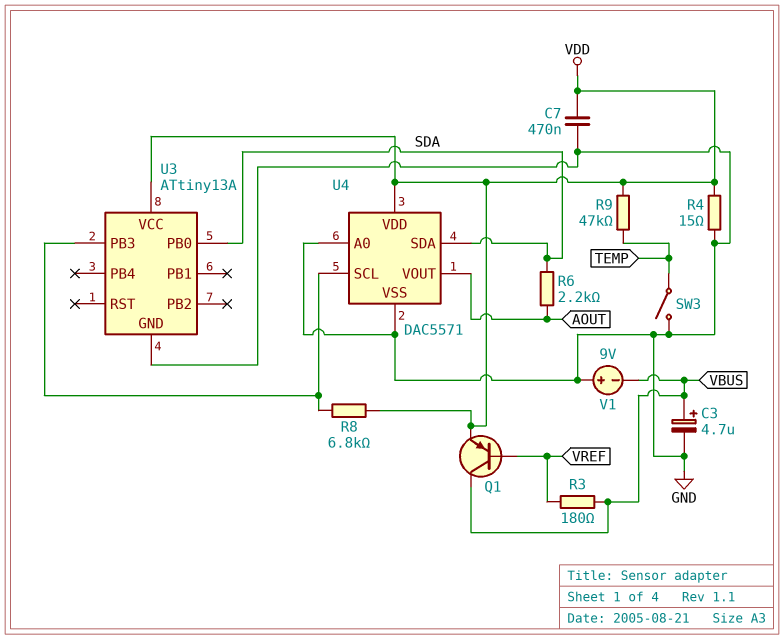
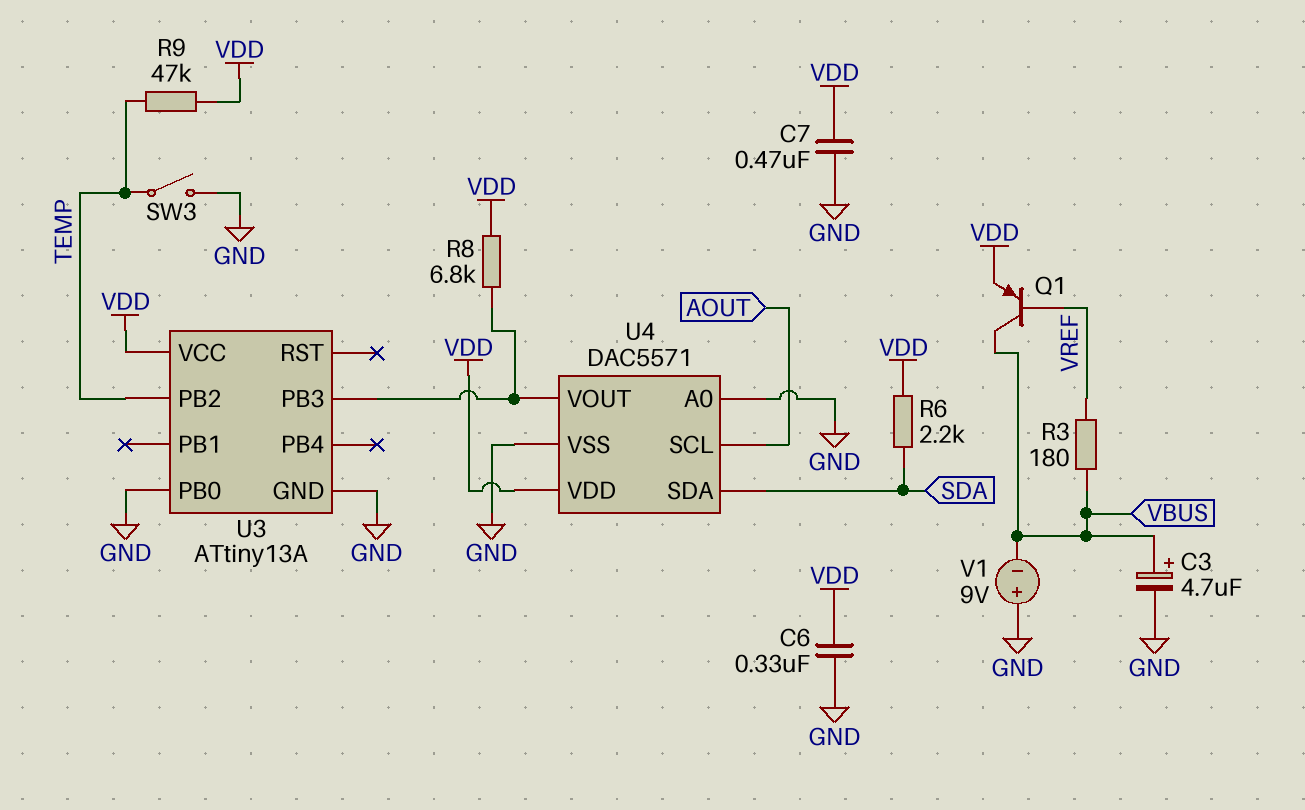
C6: none -> 330nF (GND, VDD)
R4: 15 (GND, VDD) -> none
R6: 2.2k (AOUT, SDA) -> 2.2k (SDA, VDD)
U3 pin PB0: SDA -> GND
U3 pin PB2: none -> TEMP
U4 pin SCL: U3/PB3 -> AOUT
U4 pin VOUT: AOUT -> U3/PB3

